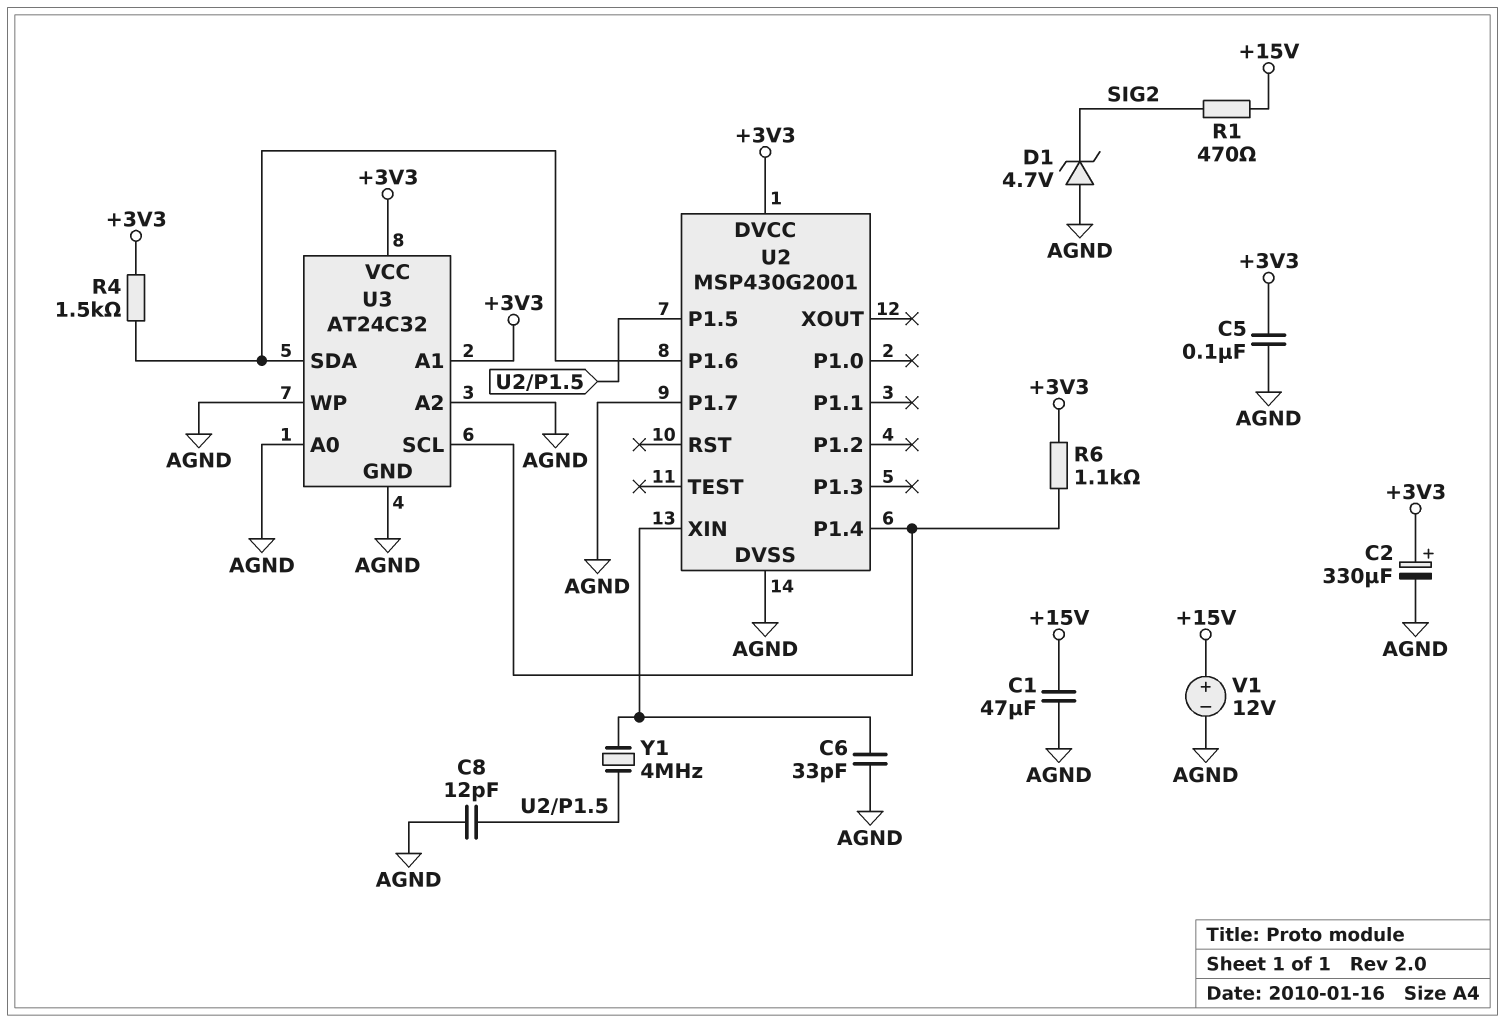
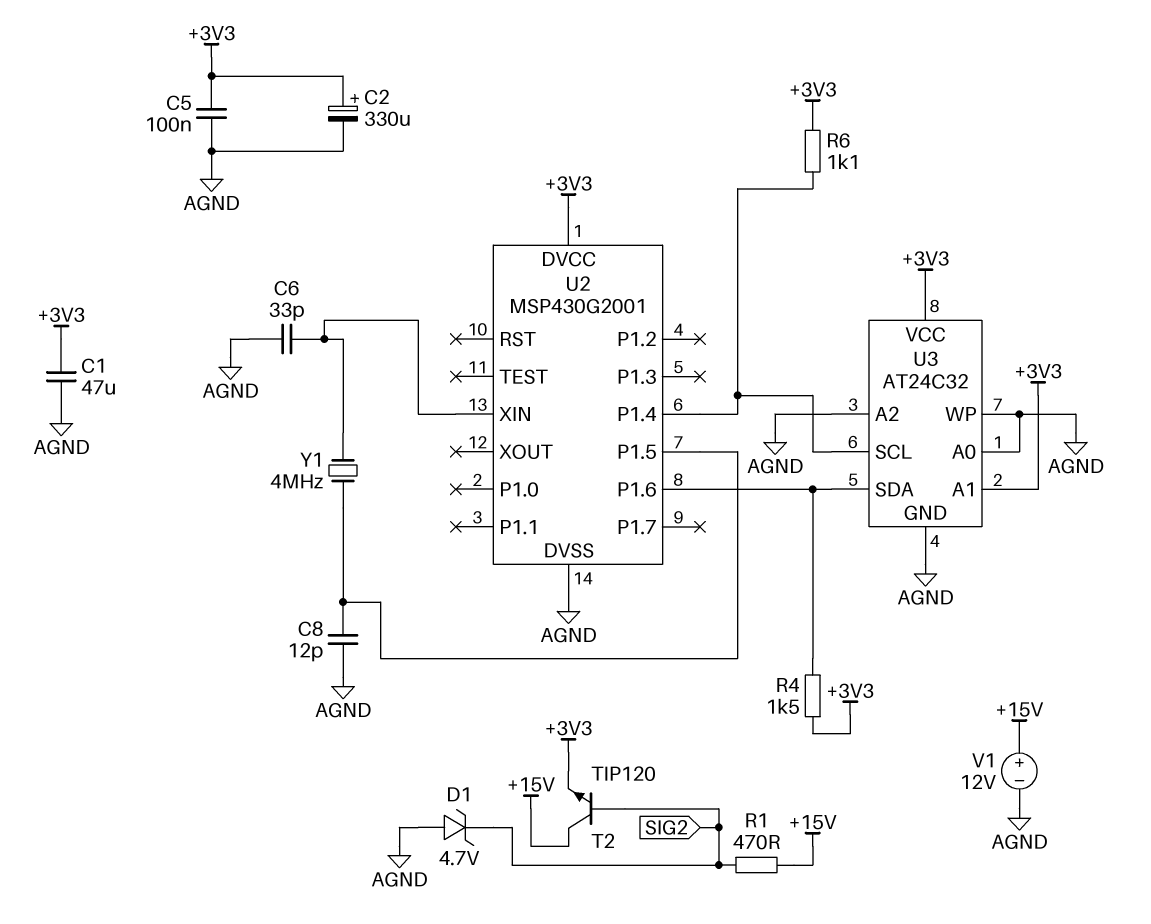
C1: 47uF (+15V, AGND) -> 47uF (+3V3, AGND)
T2: none -> NPN TIP120 (B SIG2, C +15V, E +3V3)
U2 pin P1.7: AGND -> none

